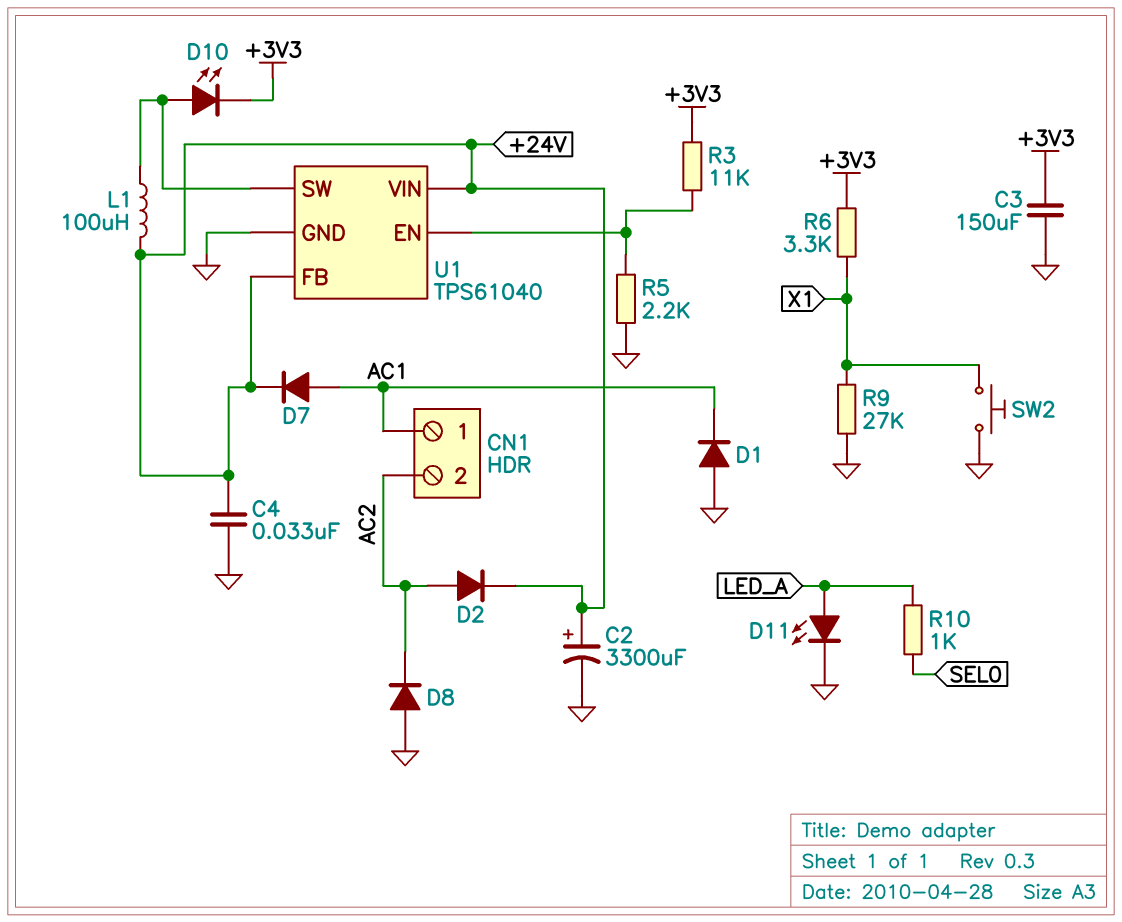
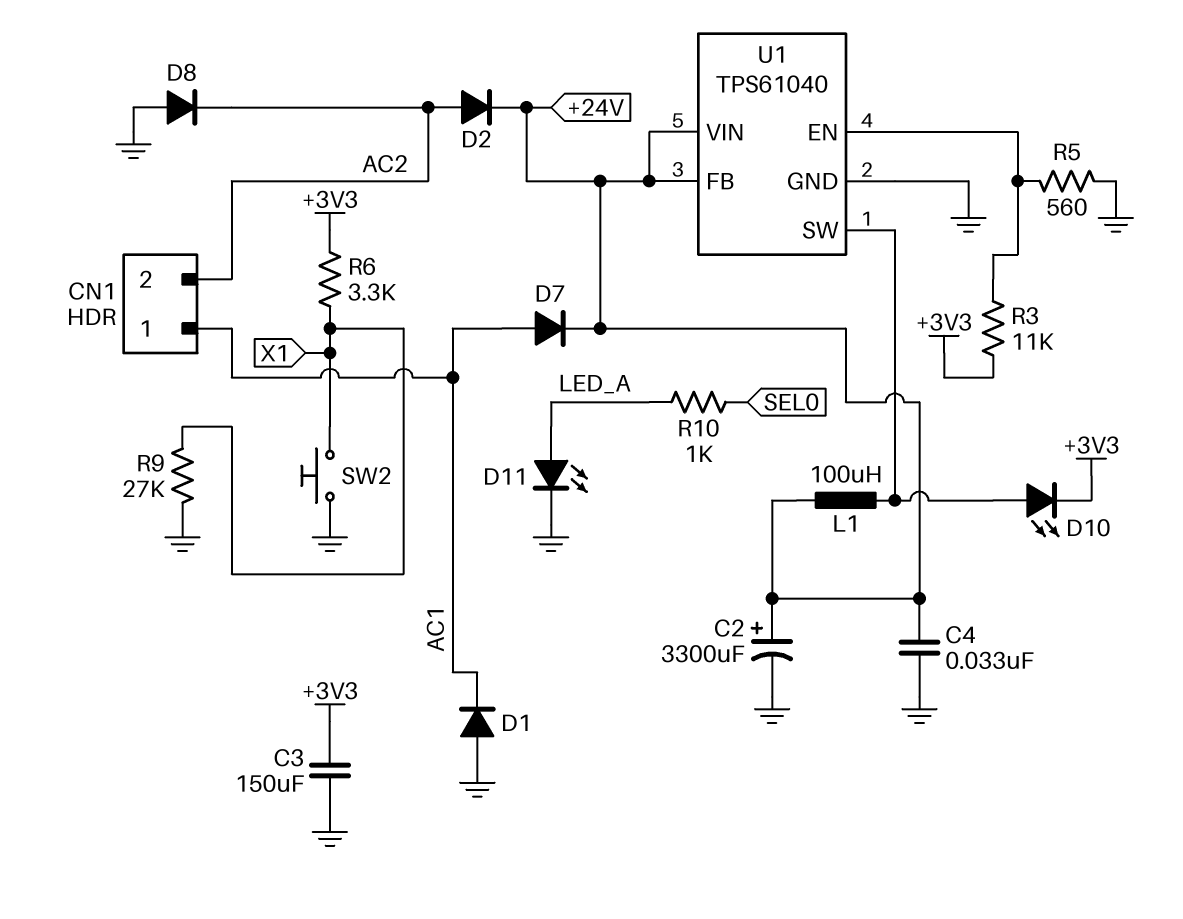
R5: 2.2k (GND, U1/EN) -> 560 (GND, U1/EN)

